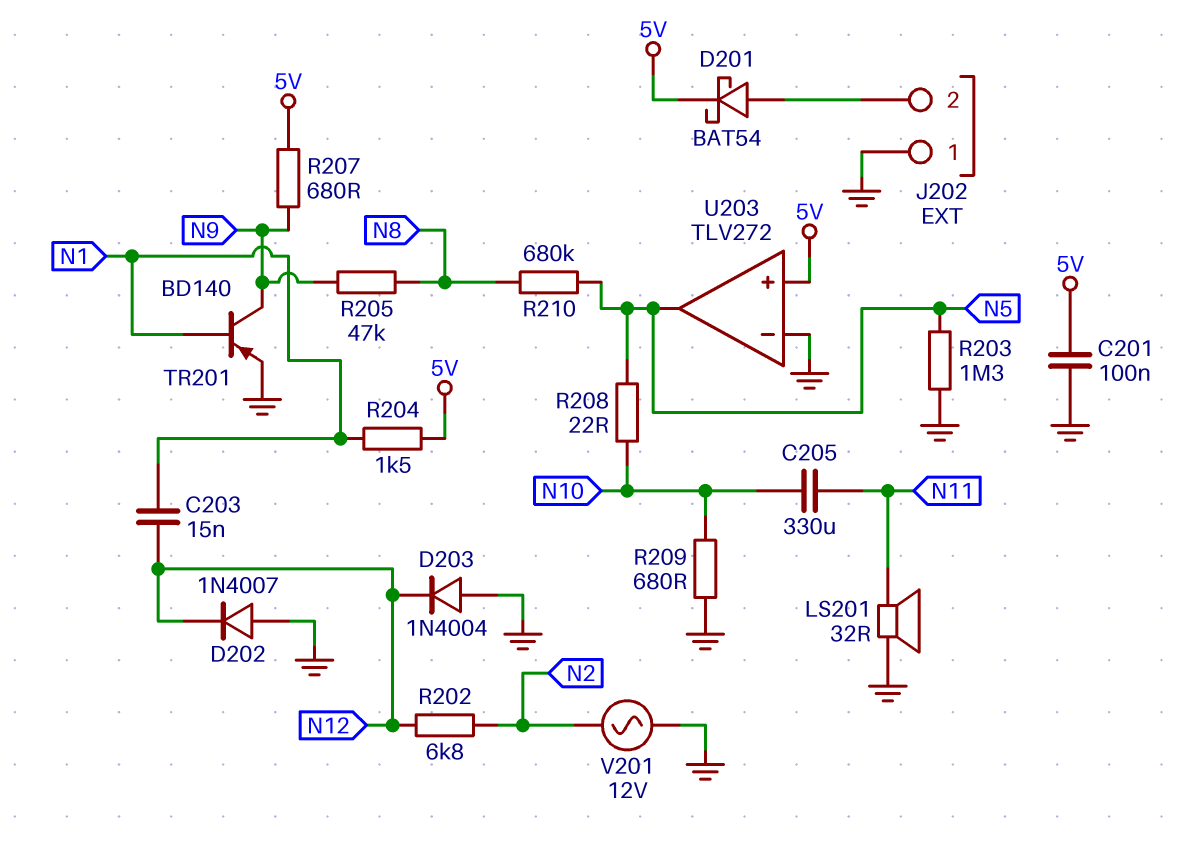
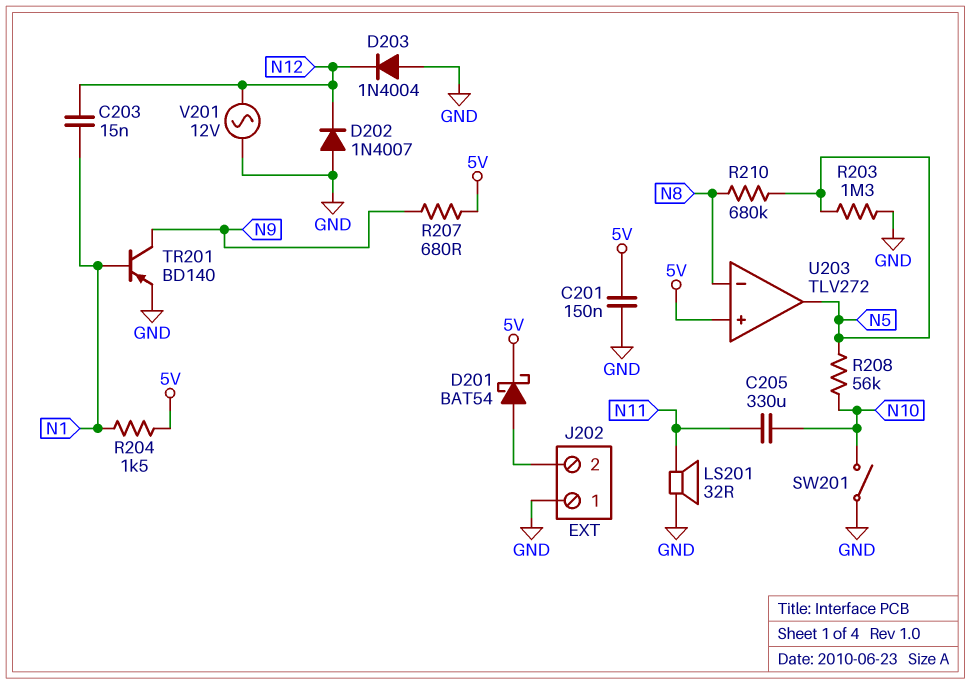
C201: 100nF (5V, GND) -> 150nF (5V, GND)
R202: 6.8k (N2, N12) -> none
R205: 47k (N8, N9) -> none
R208: 22 (N5, N10) -> 56k (N5, N10)
R209: 680 (GND, N10) -> none
SW201: none -> switch (GND, N10)
U203 pin in-: GND -> N8
V201: AC 12V (GND, N2) -> AC 12V (GND, N12)

